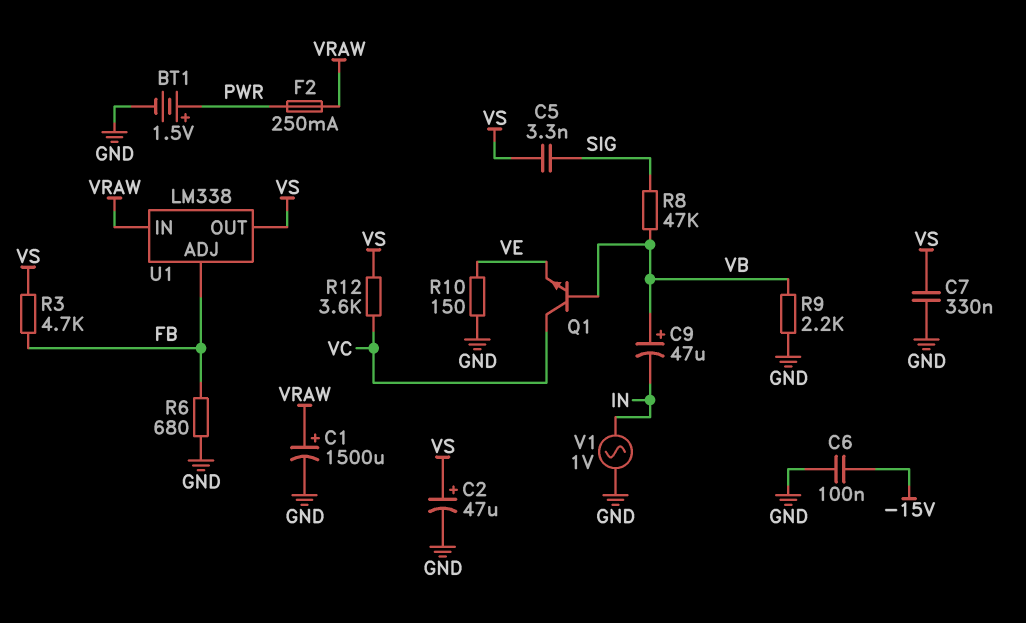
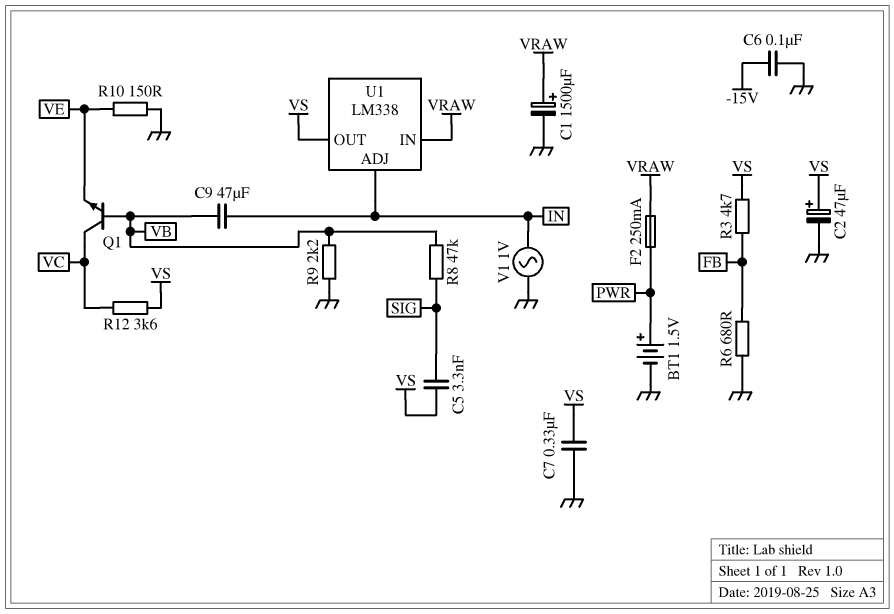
C9: 47uF (plus VB, minus IN) -> 47uF (IN, VB)
U1 pin ADJ: FB -> IN

